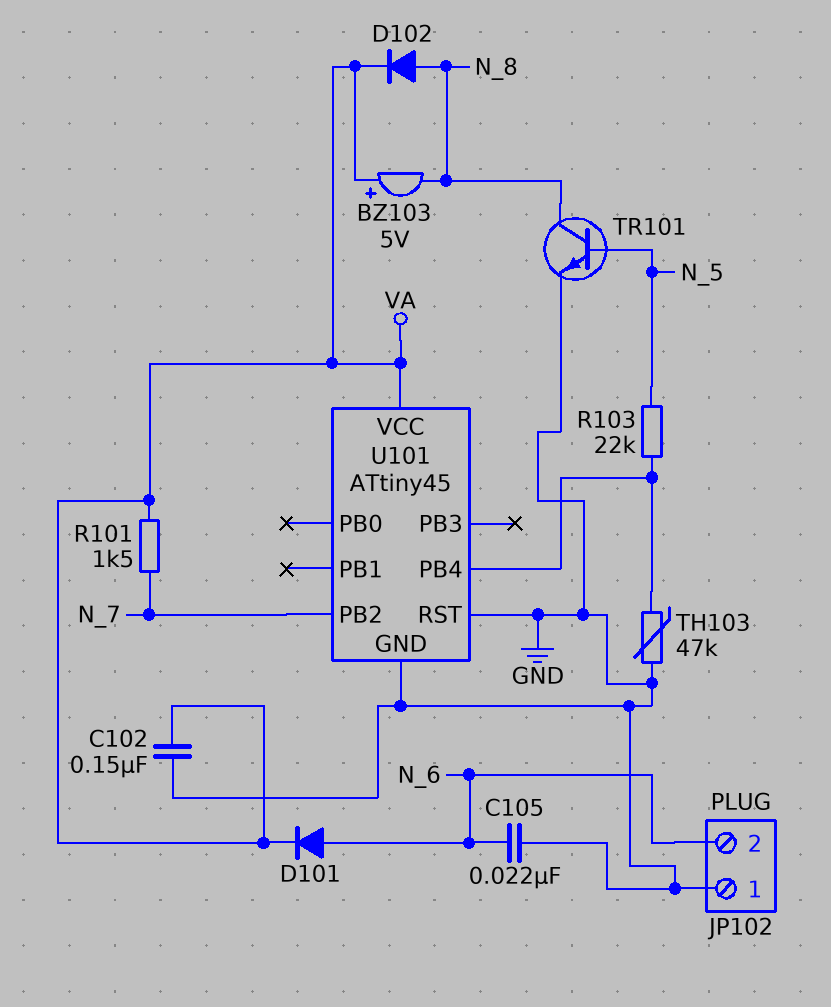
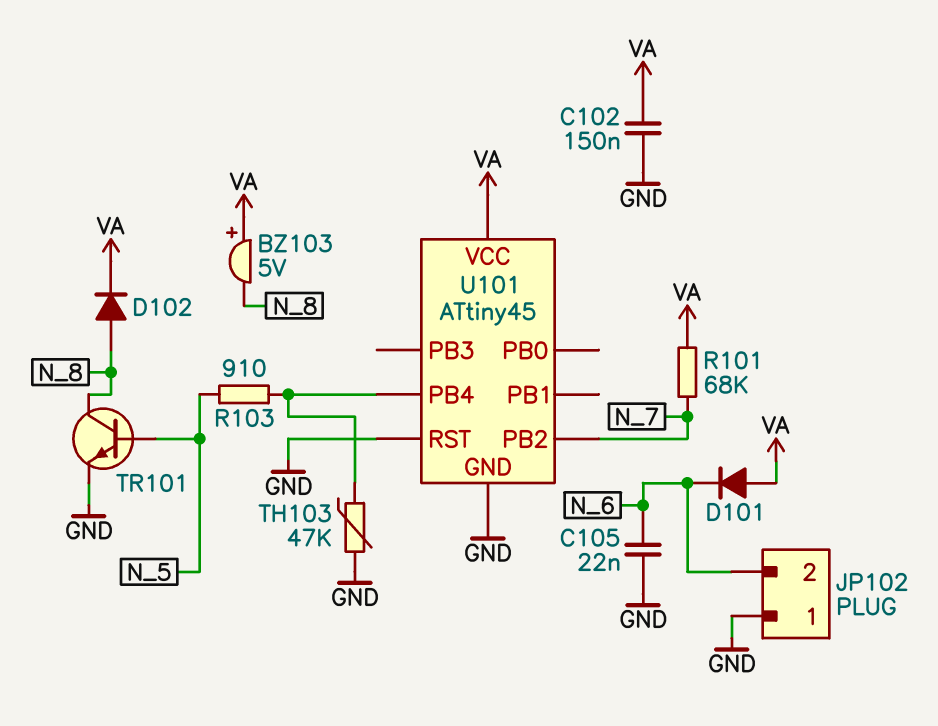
D101: diode (A N_6, K VA) -> diode (A VA, K N_6)
R101: 1.5k (N_7, VA) -> 68k (N_7, VA)
R103: 22k (N_5, U101/PB4) -> 910 (N_5, U101/PB4)

